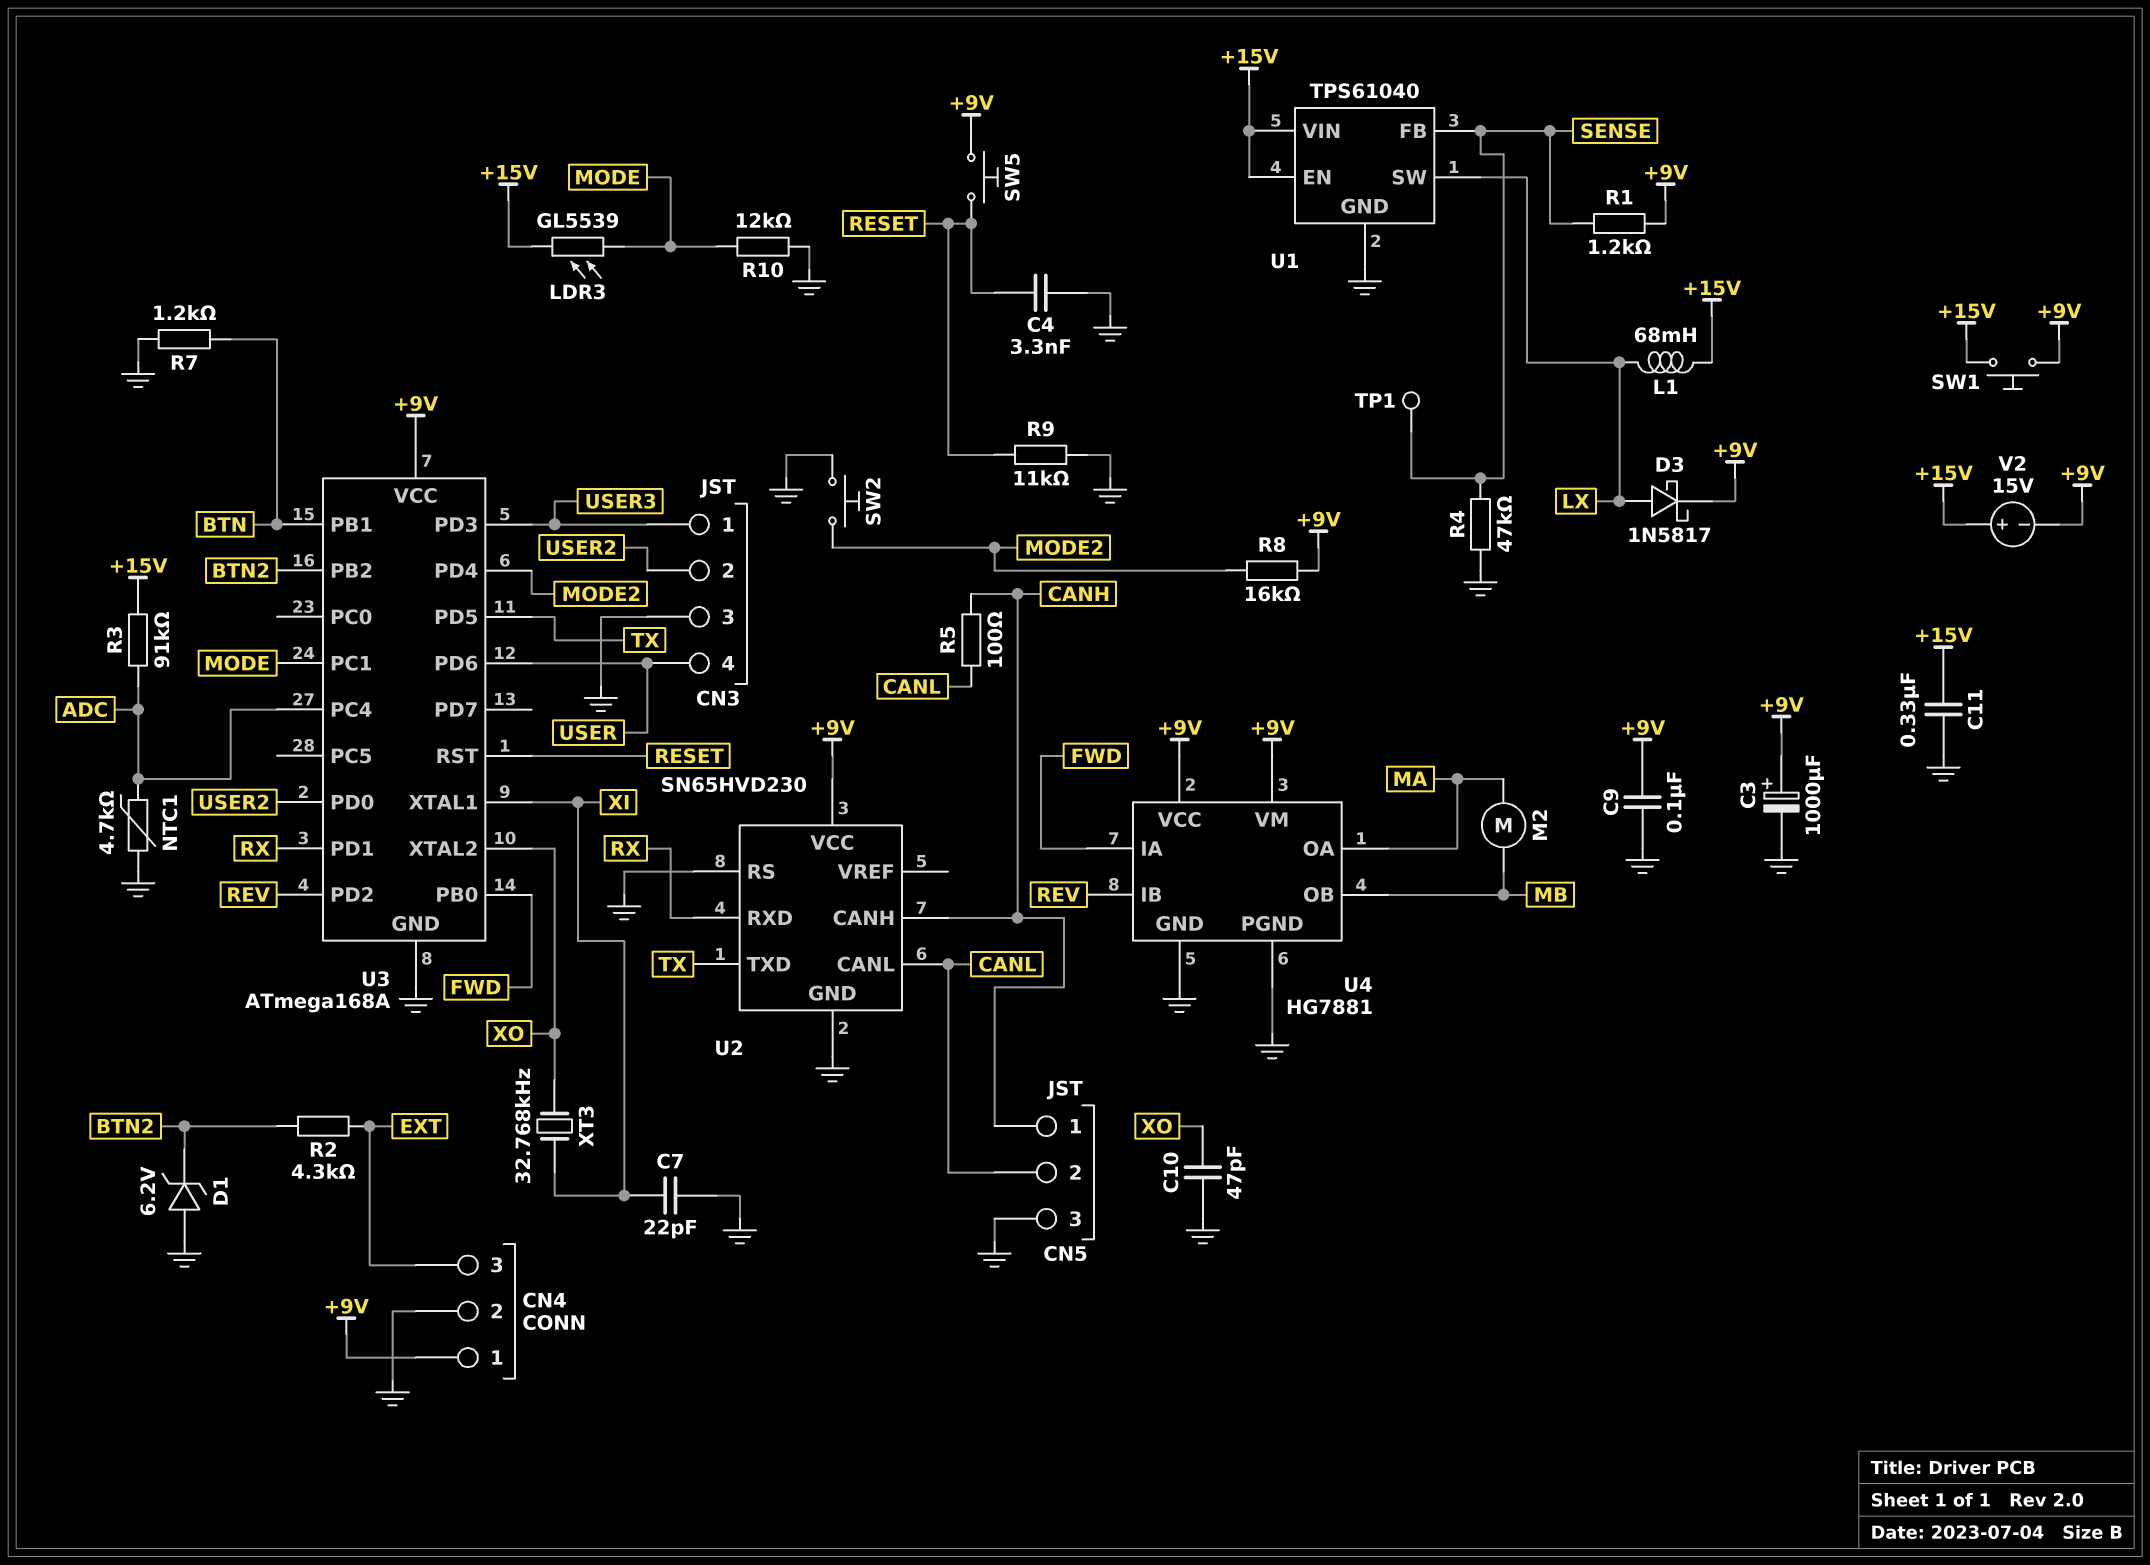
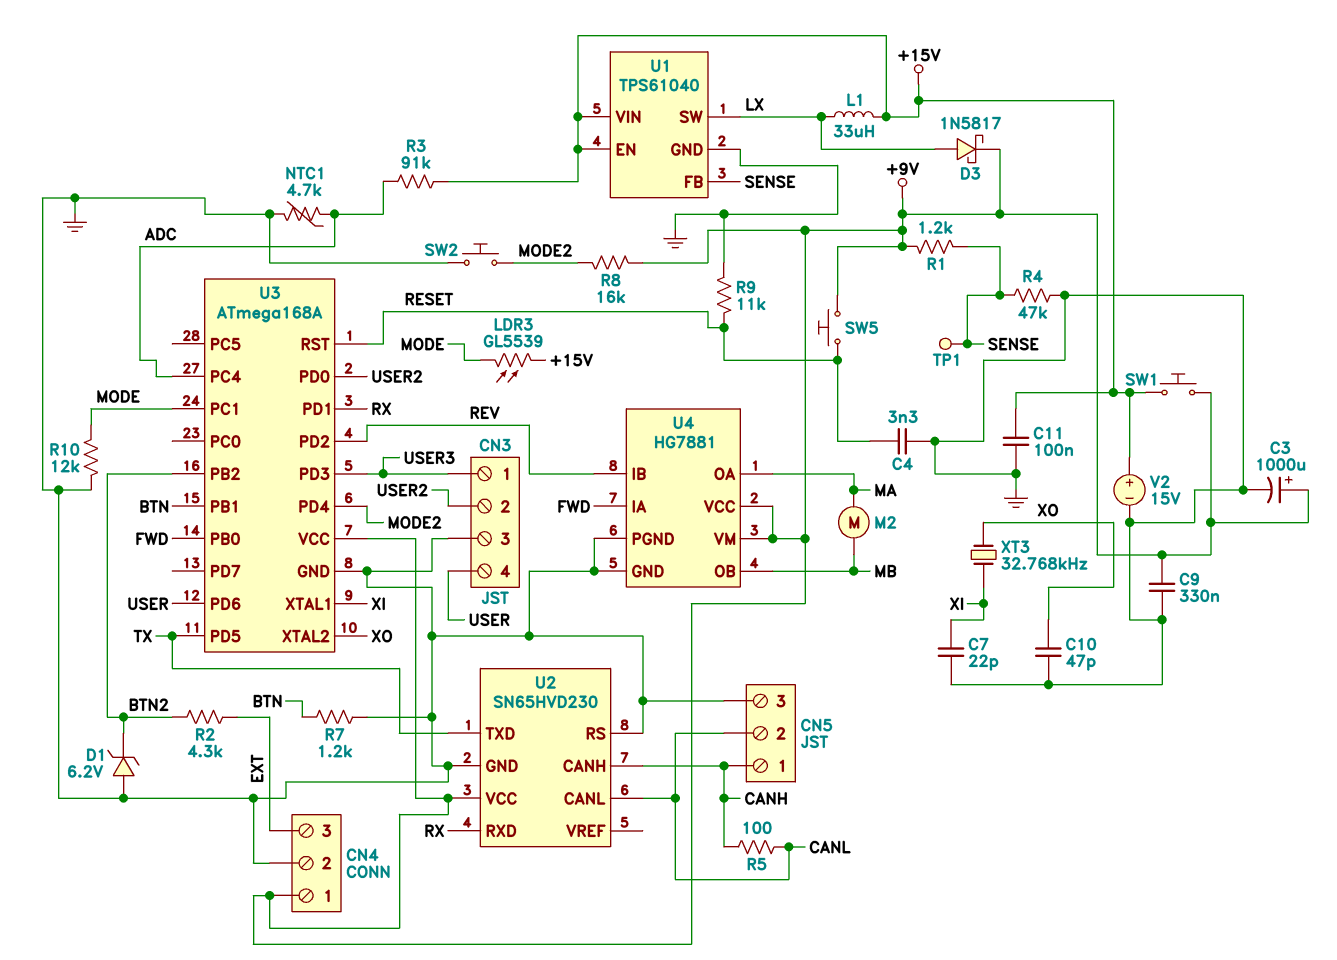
C9: 100nF (+9V, GND) -> 330nF (+9V, GND)
C11: 330nF (+15V, GND) -> 100nF (+15V, GND)
L1: 68mH (+15V, LX) -> 33uH (+15V, LX)
V2: 15V (plus +15V, minus +9V) -> 15V (plus +15V, minus GND)

